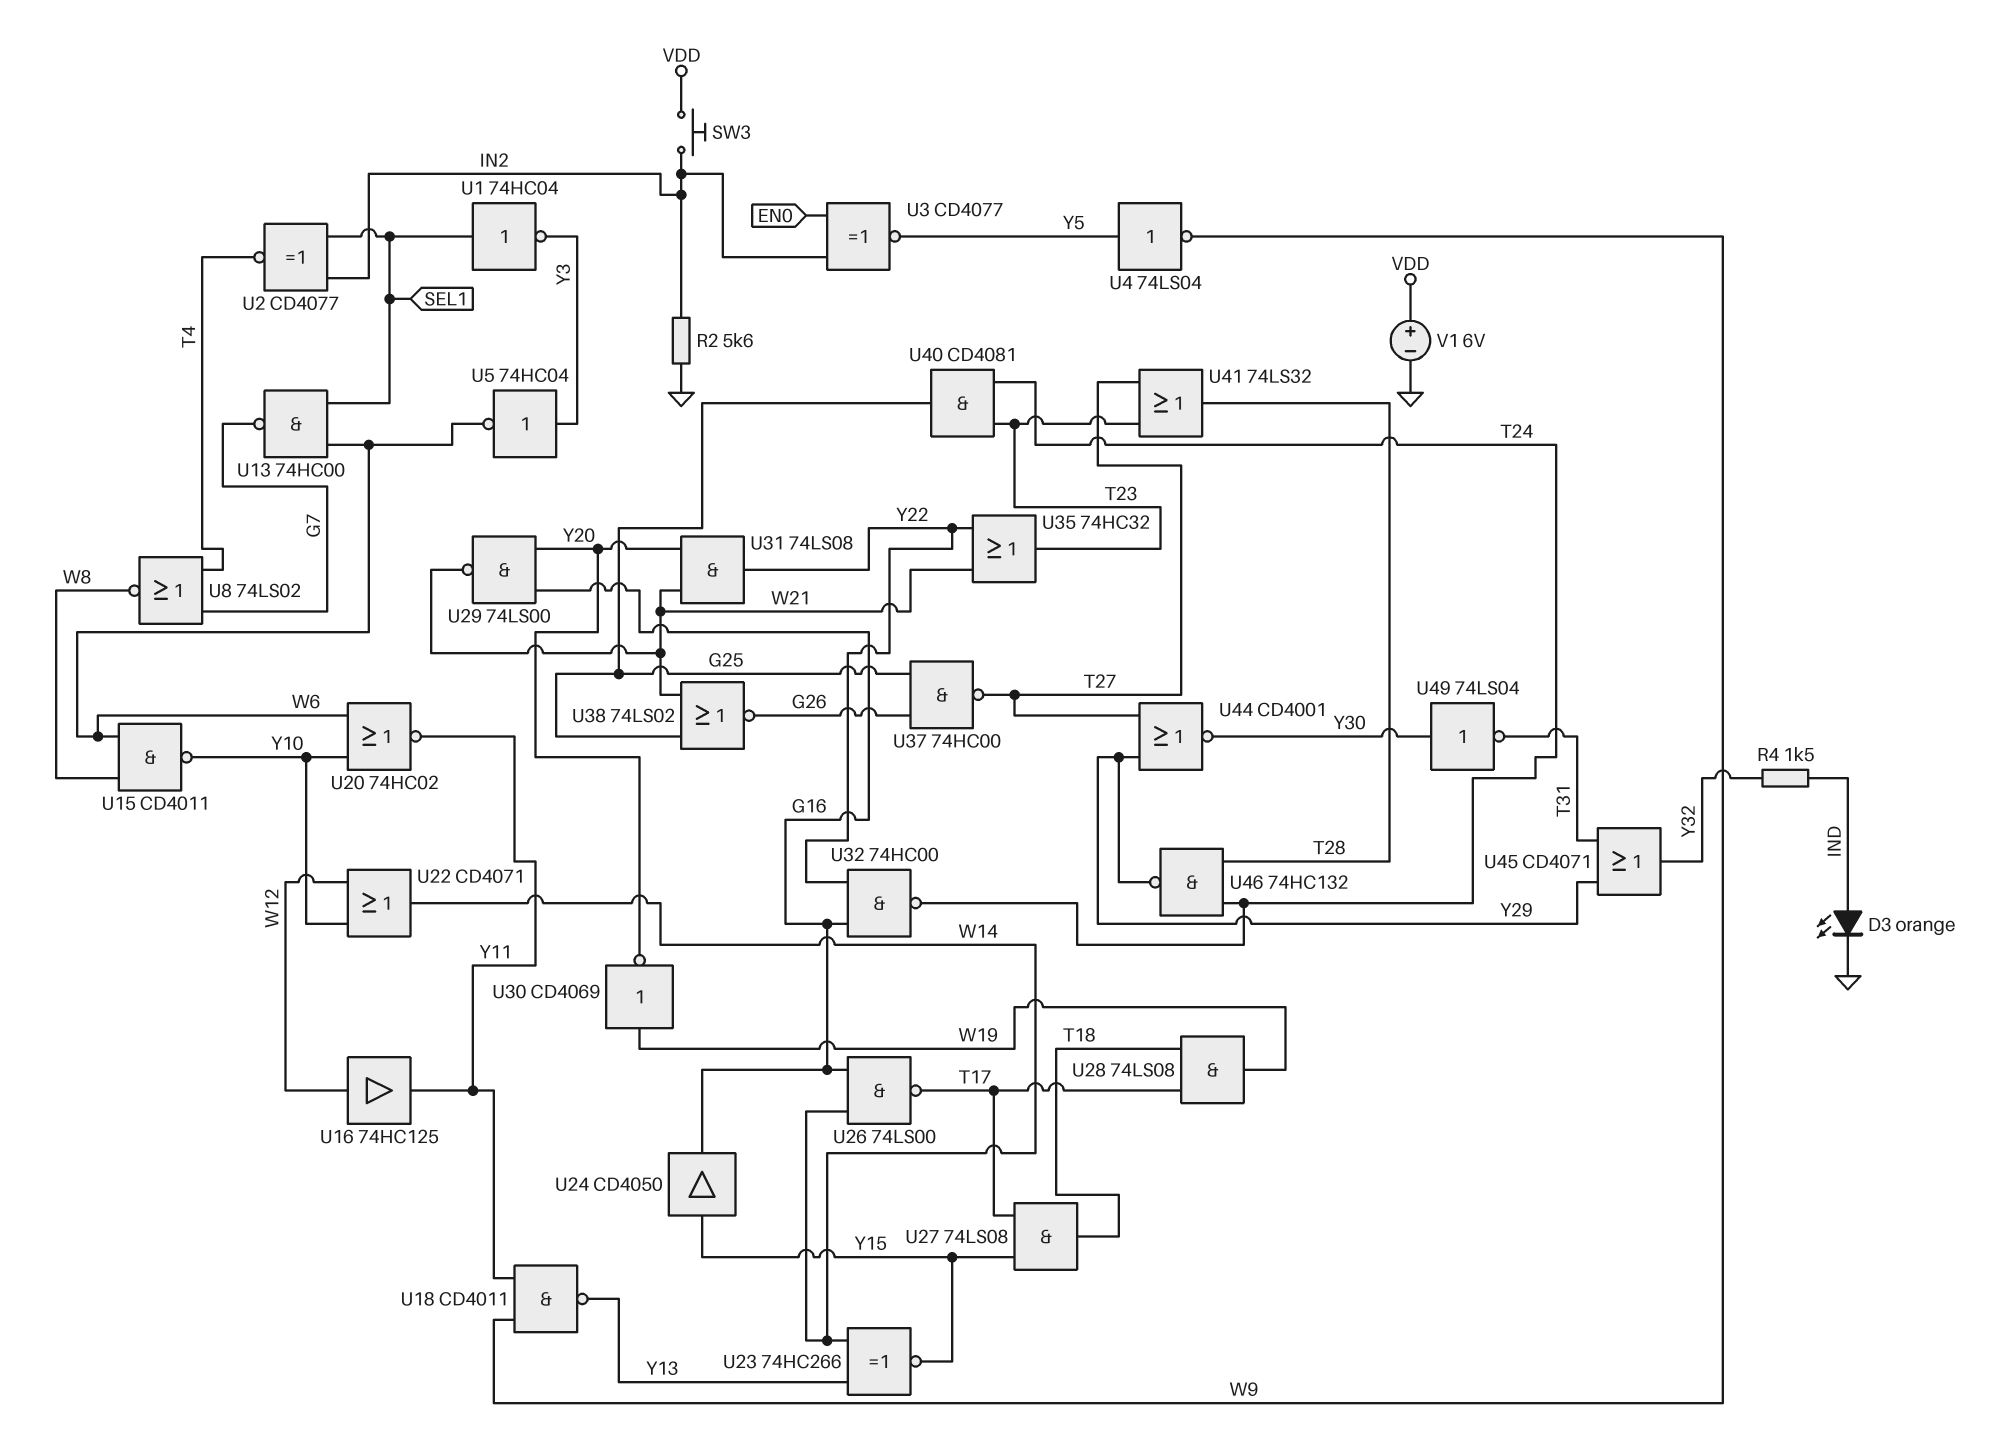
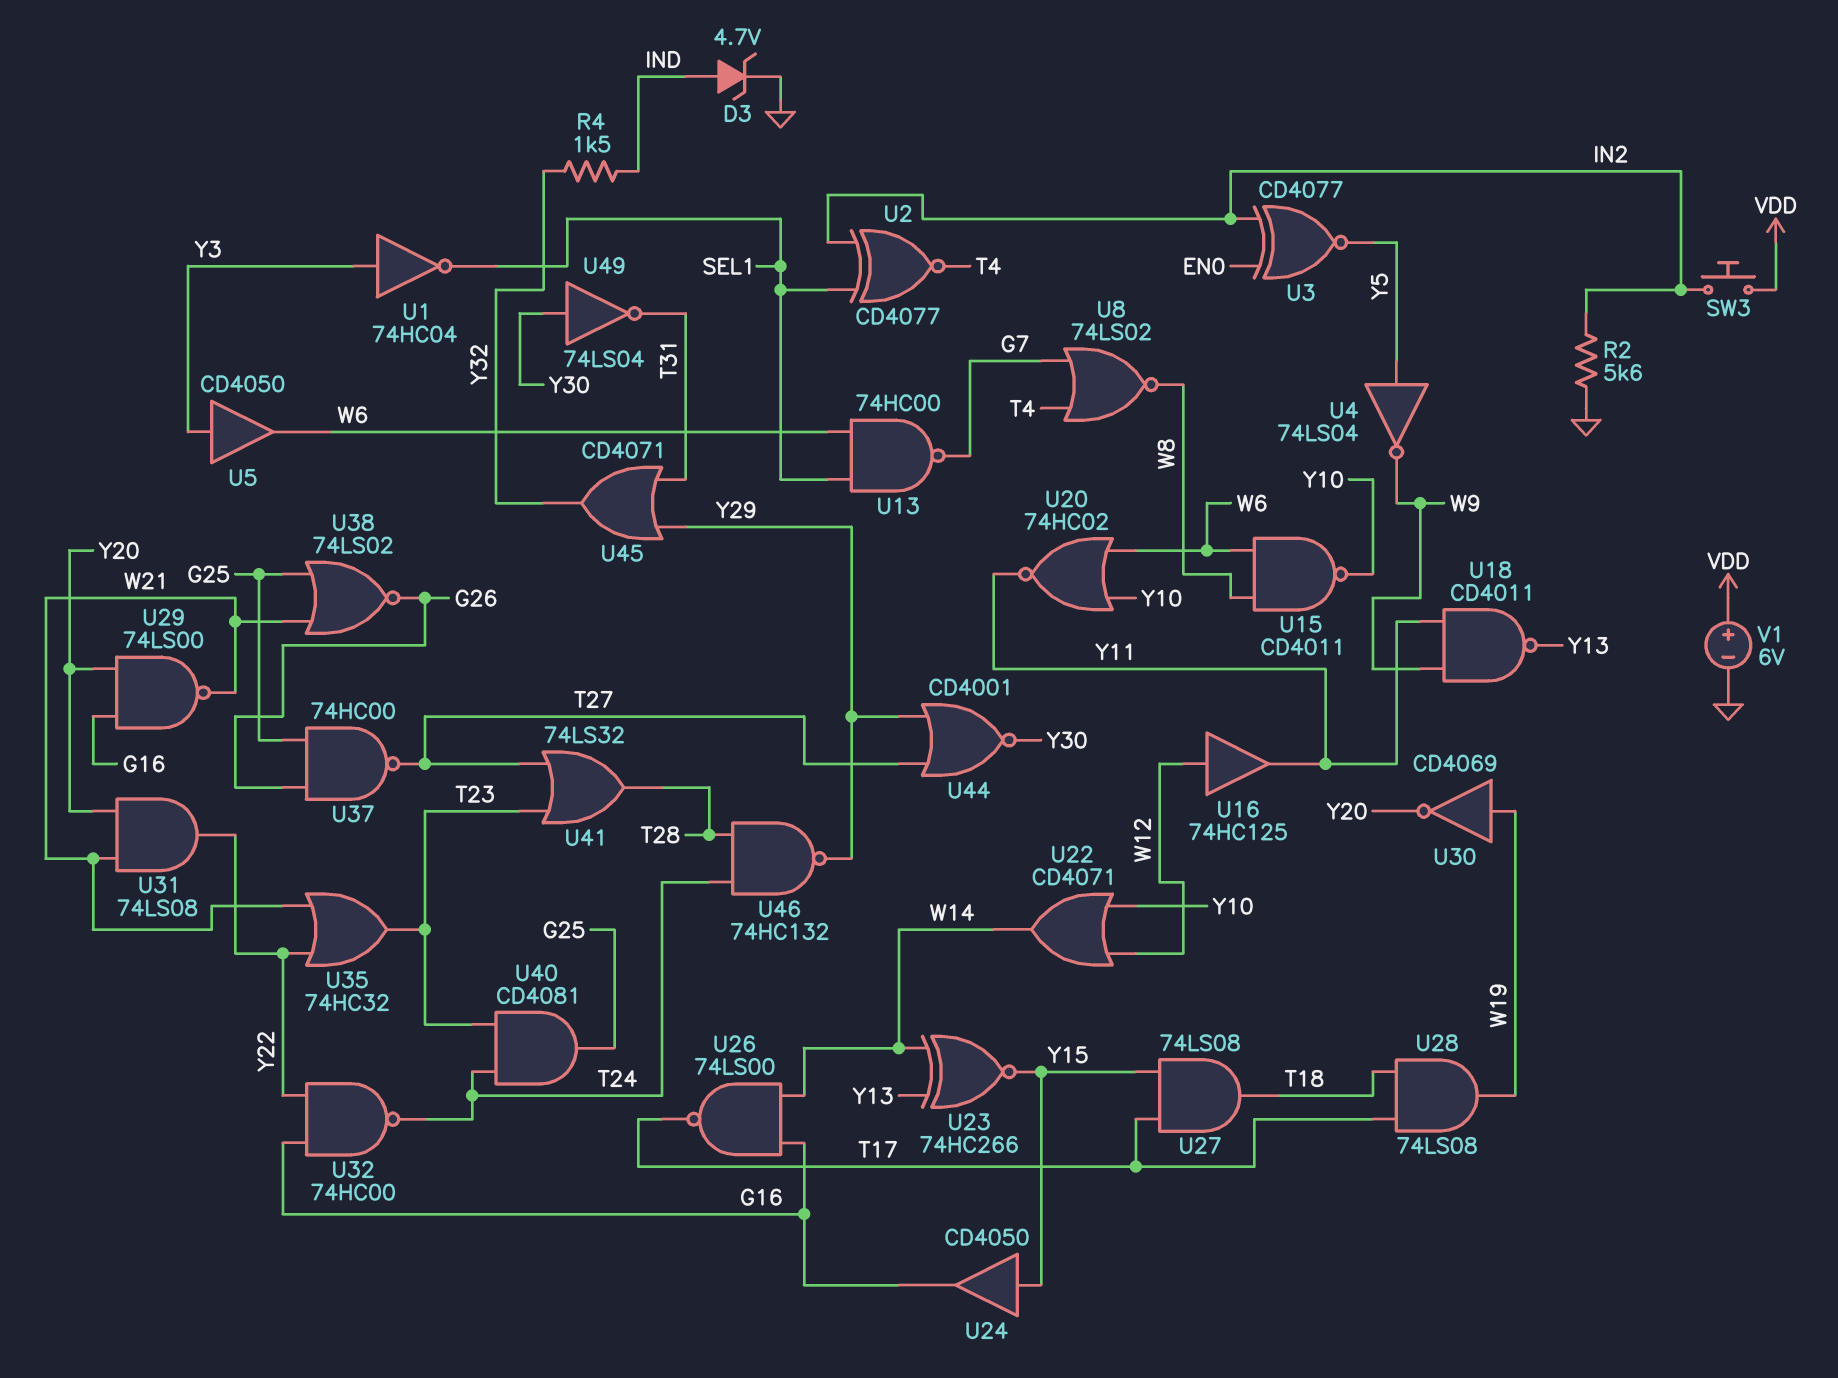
D3: LED orange (A IND, K GND) -> zener 4.7V (A IND, K GND)
U1: NOT 74HC04 (in SEL1, out Y3) -> NOT 74HC04 (in Y3, out SEL1)
U5: NOT 74HC04 (in Y3, out W6) -> buffer CD4050 (in Y3, out W6)

